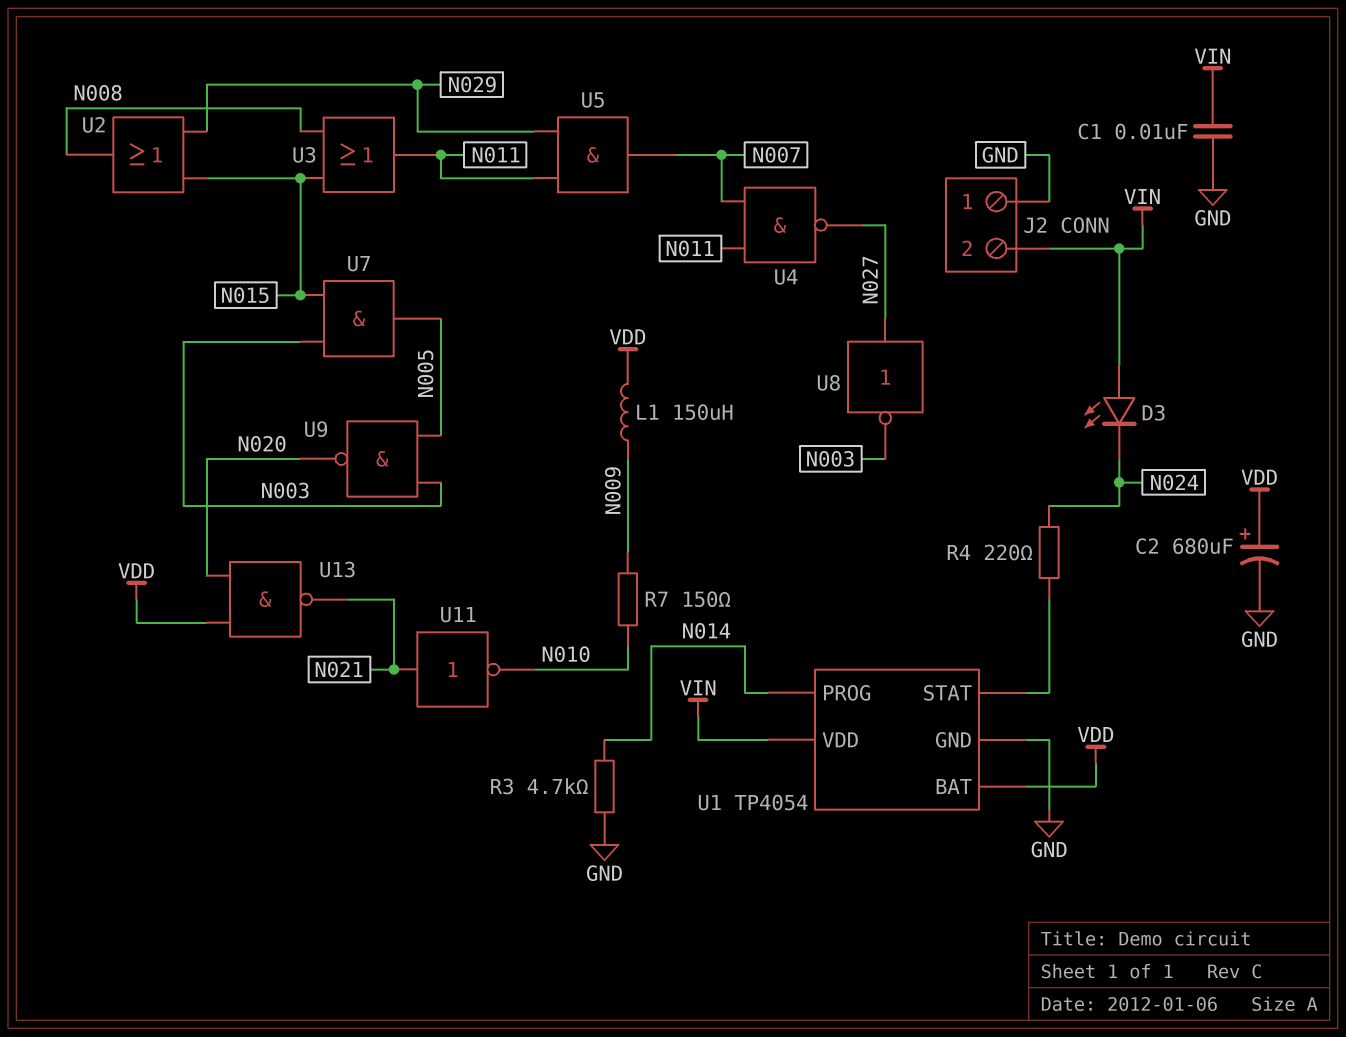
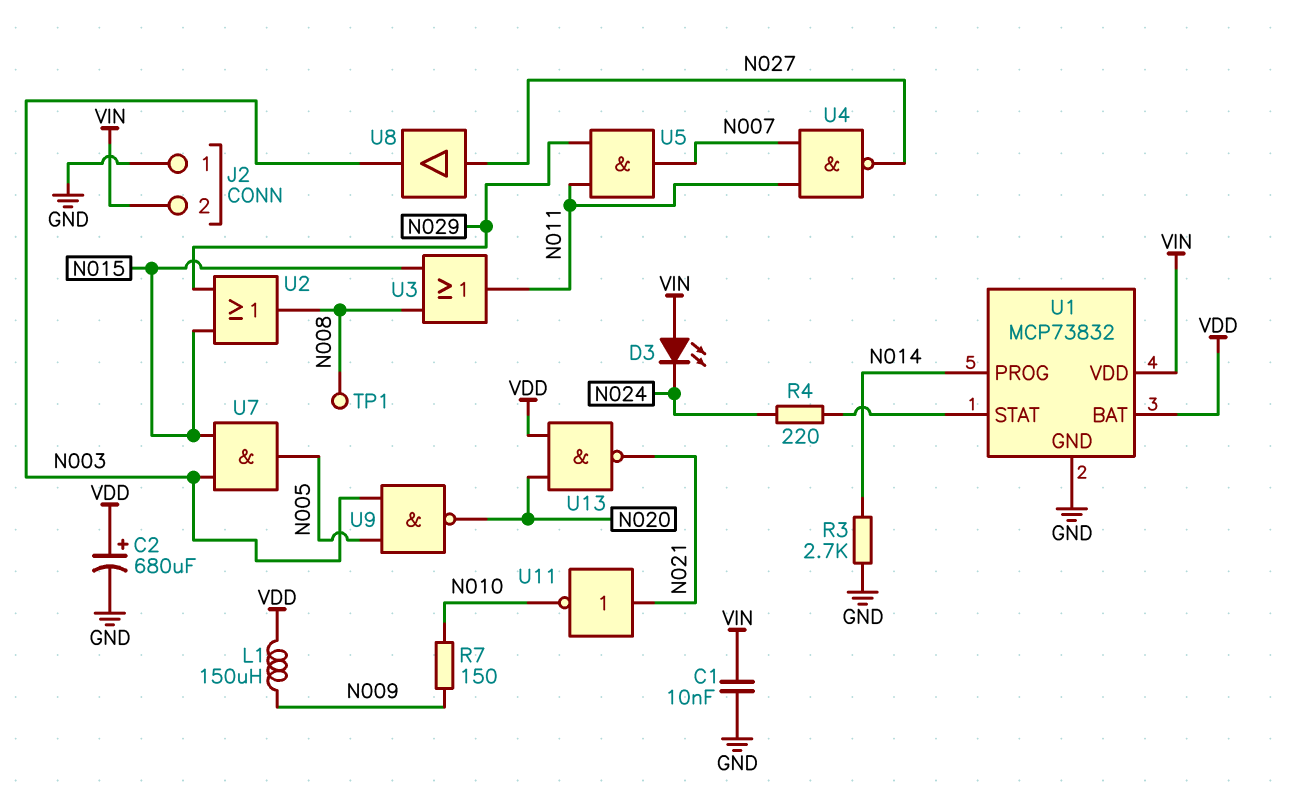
R3: 4.7k (GND, N014) -> 2.7k (GND, N014)
TP1: none -> test point (N008)
U1: TP4054 -> MCP73832
U8: NOT (in N027, out N003) -> buffer (in N027, out N003)

